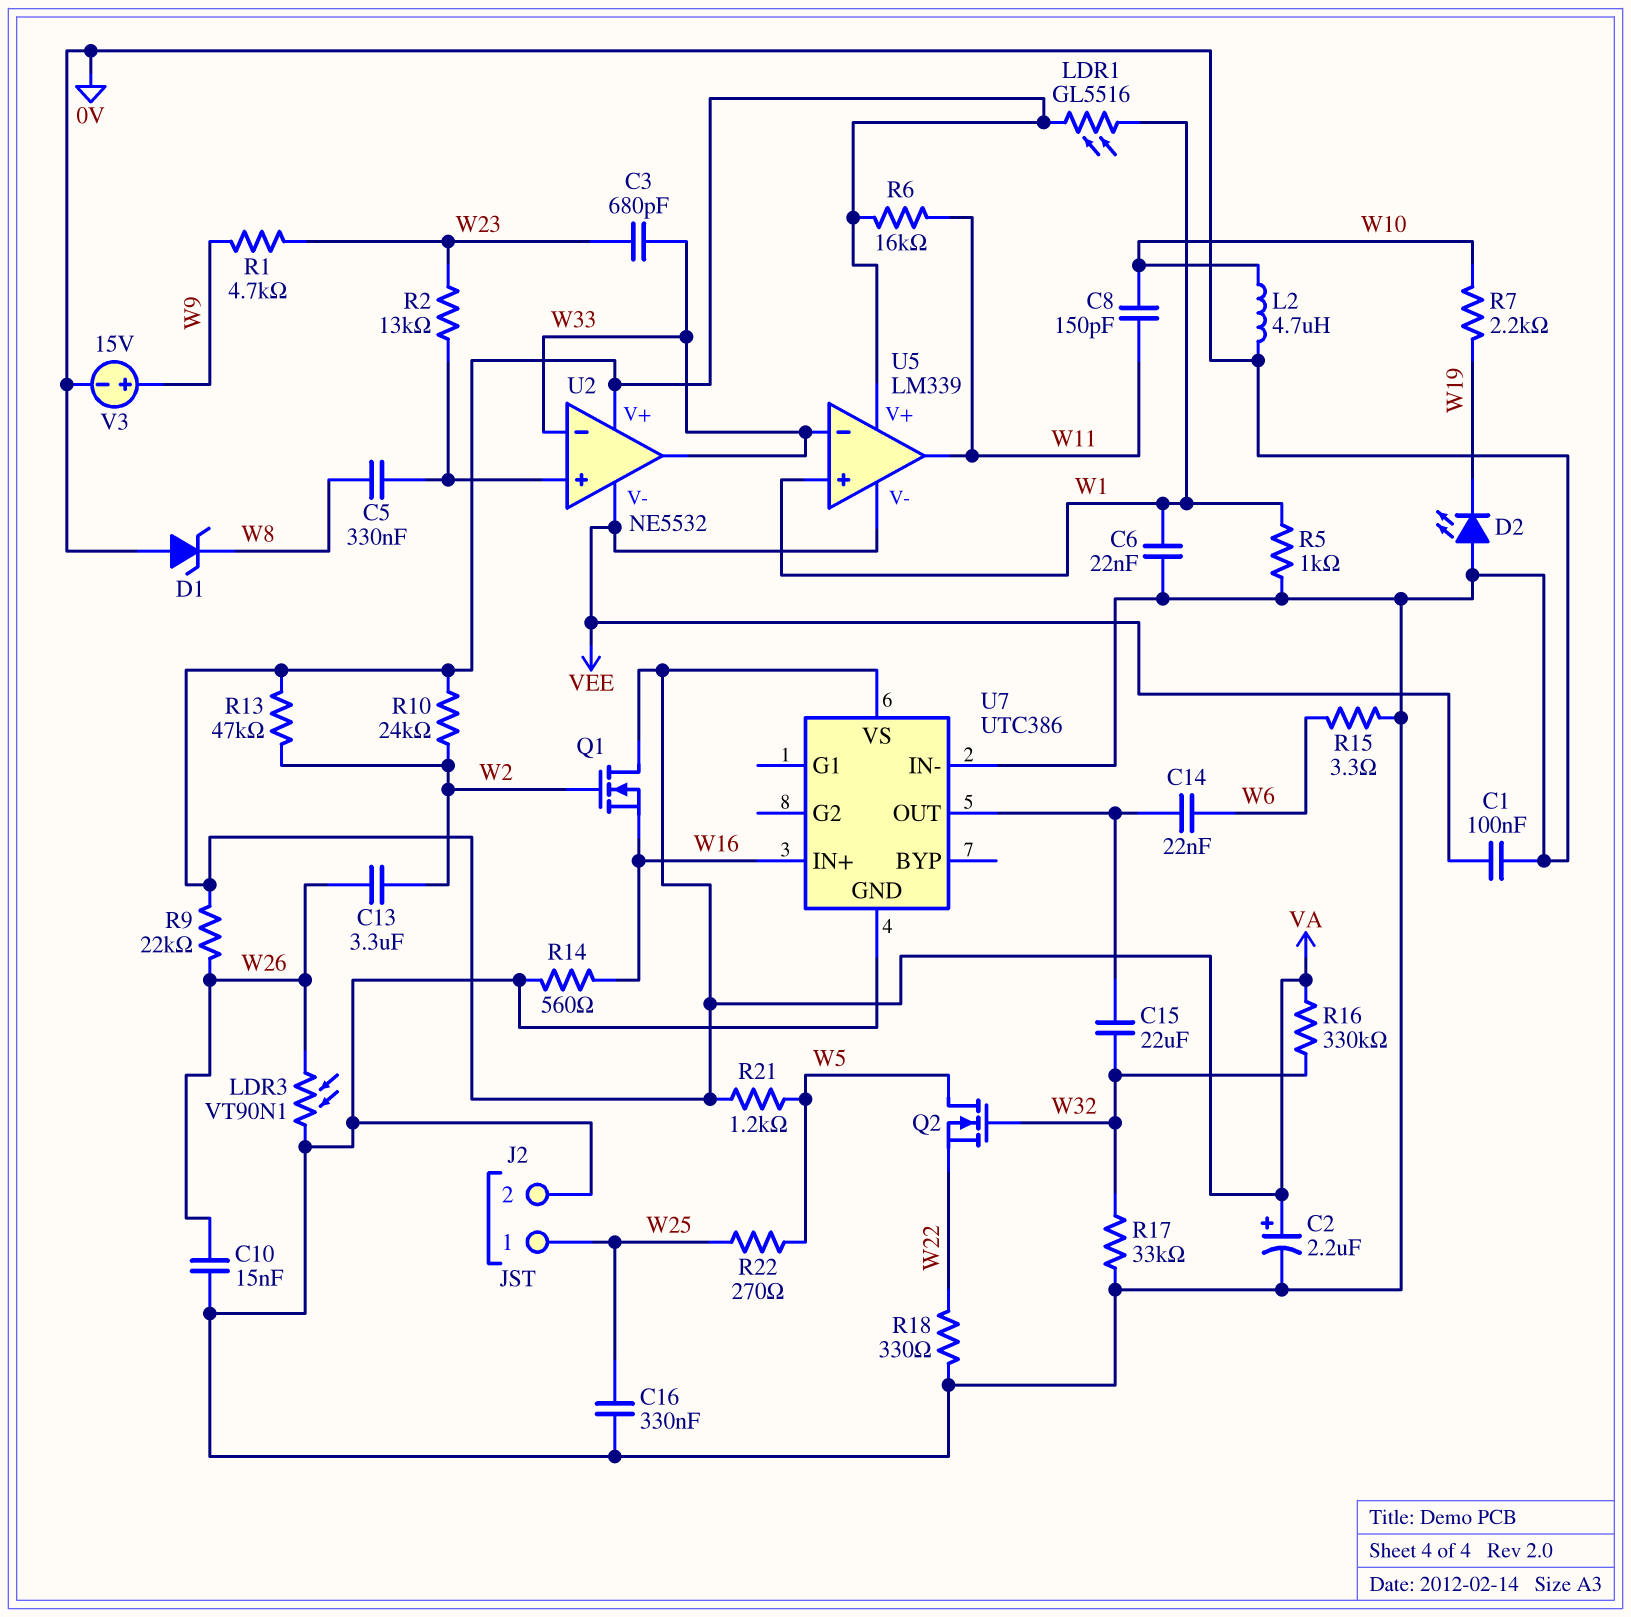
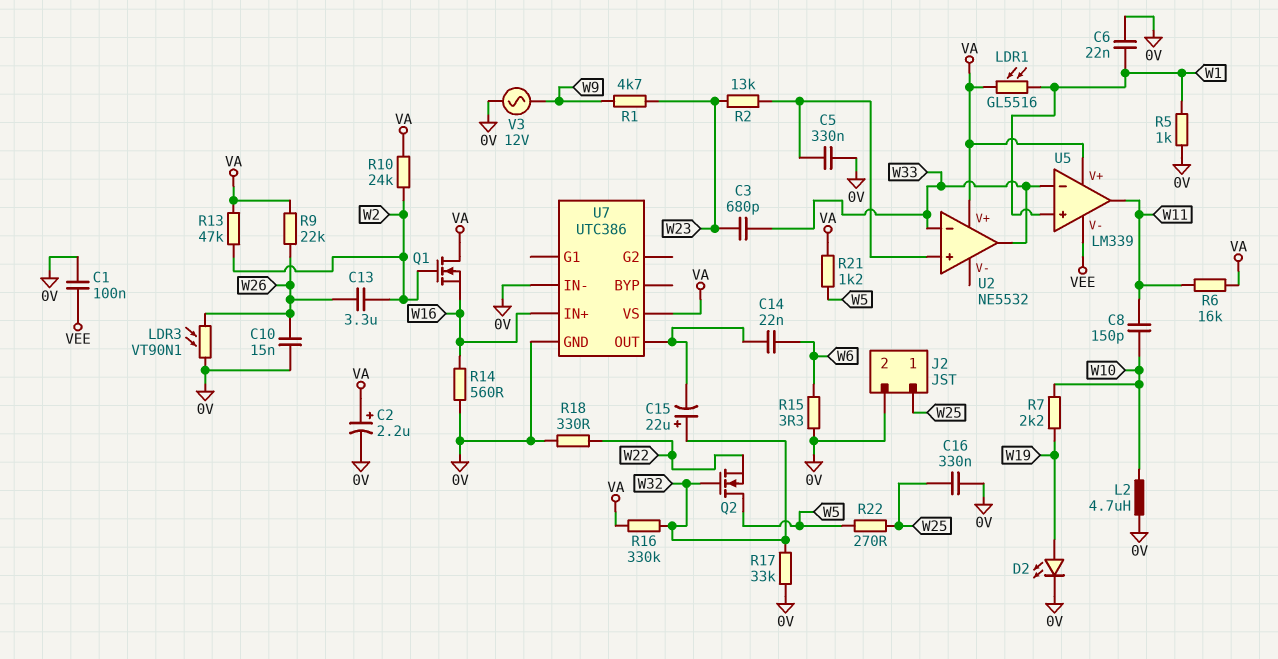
C5: 330nF (U2/in+, W8) -> 330nF (0V, U2/in+)
C15: 22uF (U7/OUT, W32) -> 22uF (plus W32, minus U7/OUT)
D1: zener (A 0V, K W8) -> none
D2: LED (A 0V, K W19) -> LED (A W19, K 0V)
U2 pin V-: VEE -> none
V3: 15V (plus W9, minus 0V) -> AC 12V (0V, W9)

